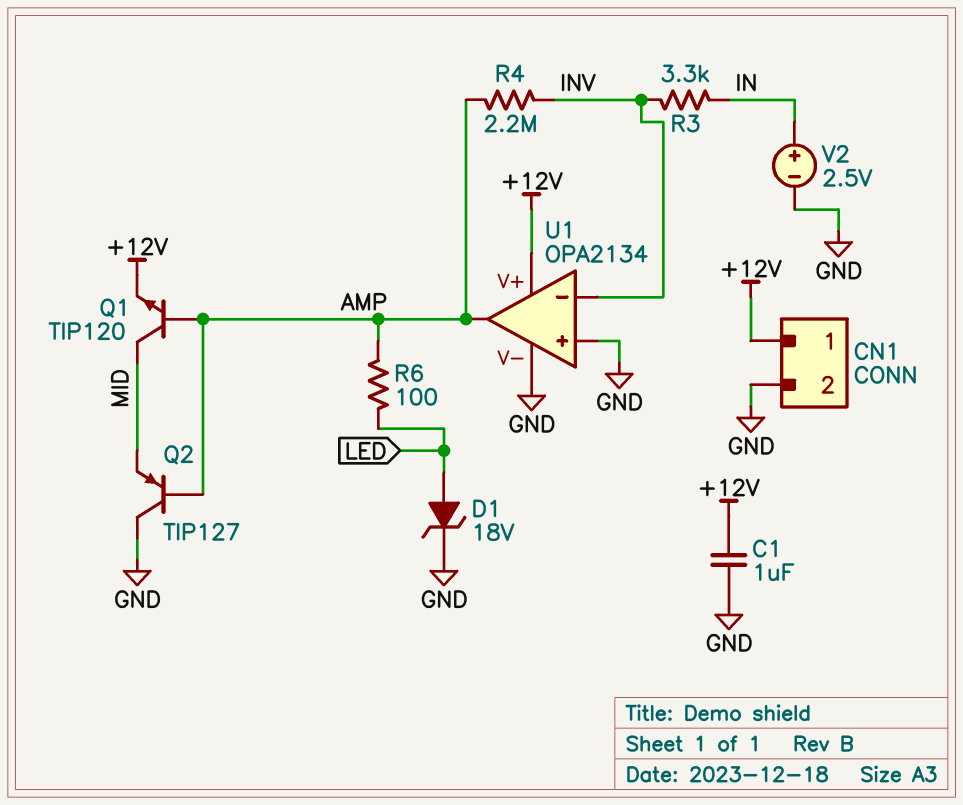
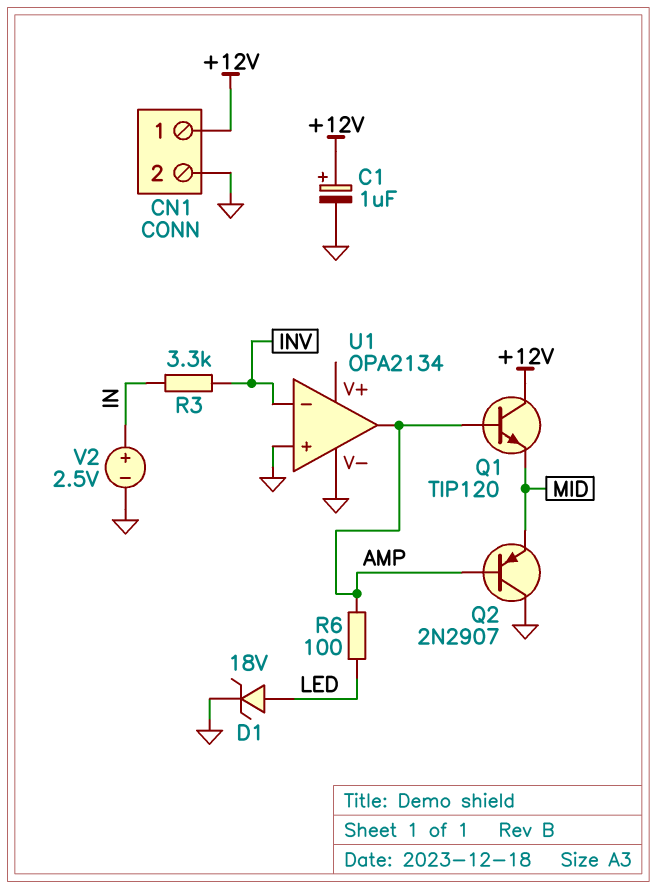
C1: 1uF (+12V, GND) -> 1uF (plus +12V, minus GND)
Q1: NPN TIP120 (B AMP, C MID, E +12V) -> NPN TIP120 (B AMP, C +12V, E MID)
Q2: PNP TIP127 (B AMP, C GND, E MID) -> PNP 2N2907 (B AMP, C GND, E MID)
R4: 2.2M (AMP, INV) -> none
U1 pin V+: +12V -> none

